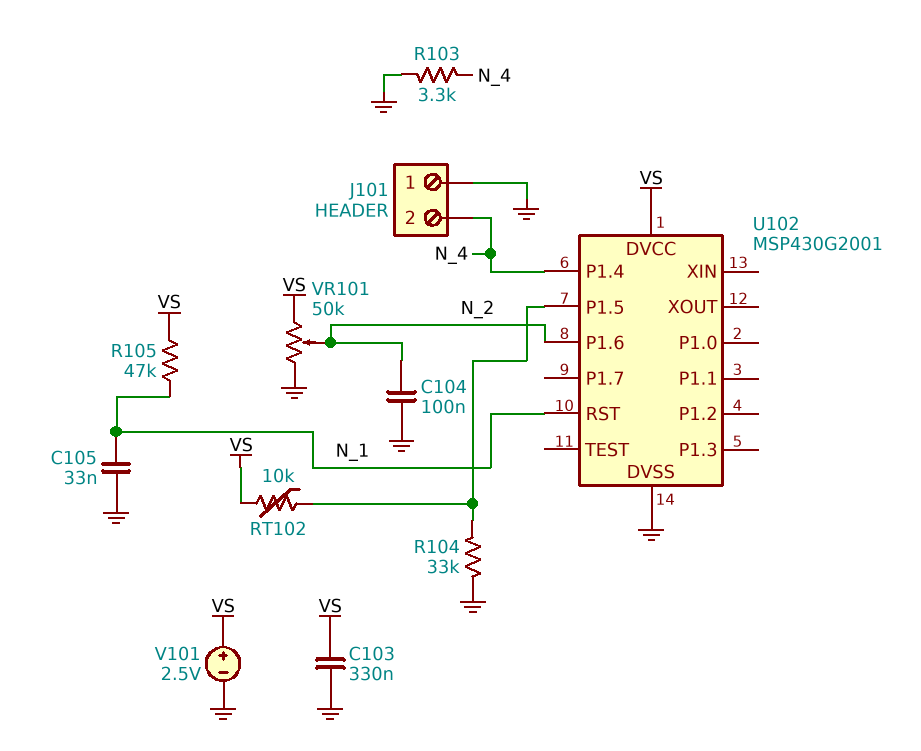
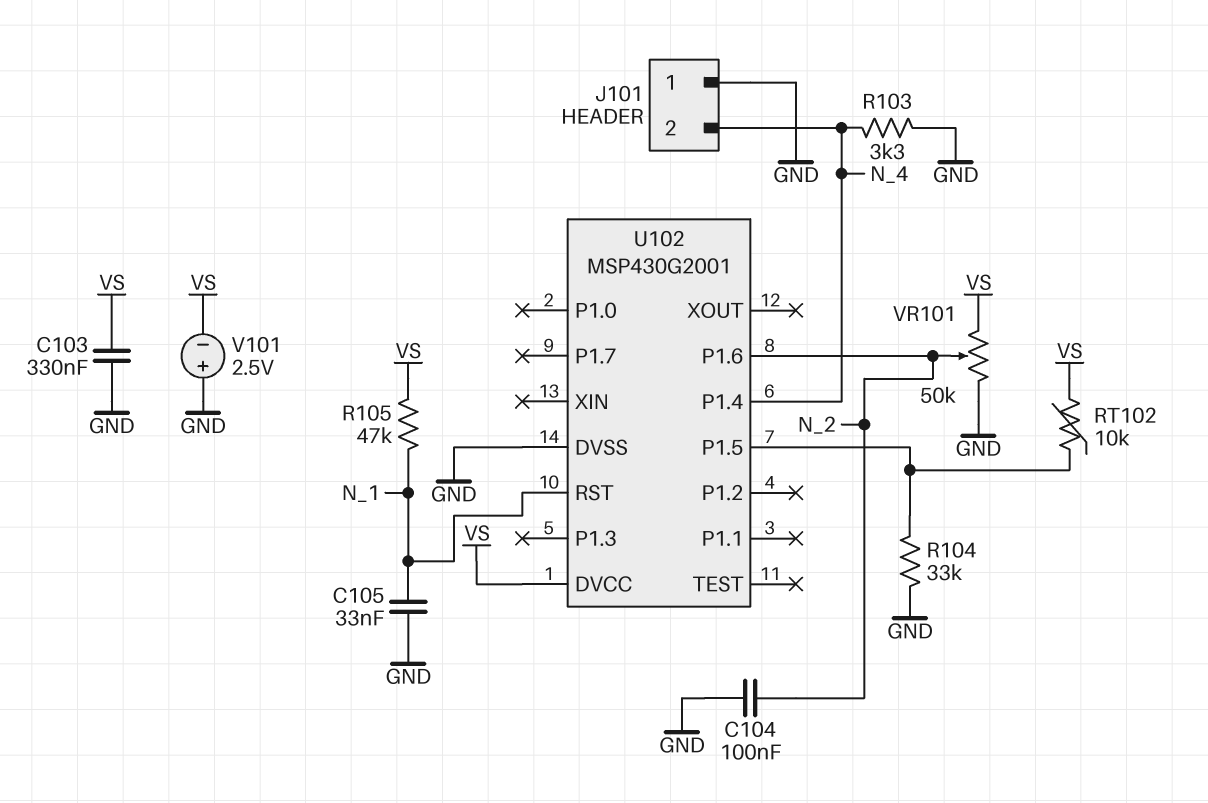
V101: 2.5V (plus VS, minus GND) -> 2.5V (plus GND, minus VS)

